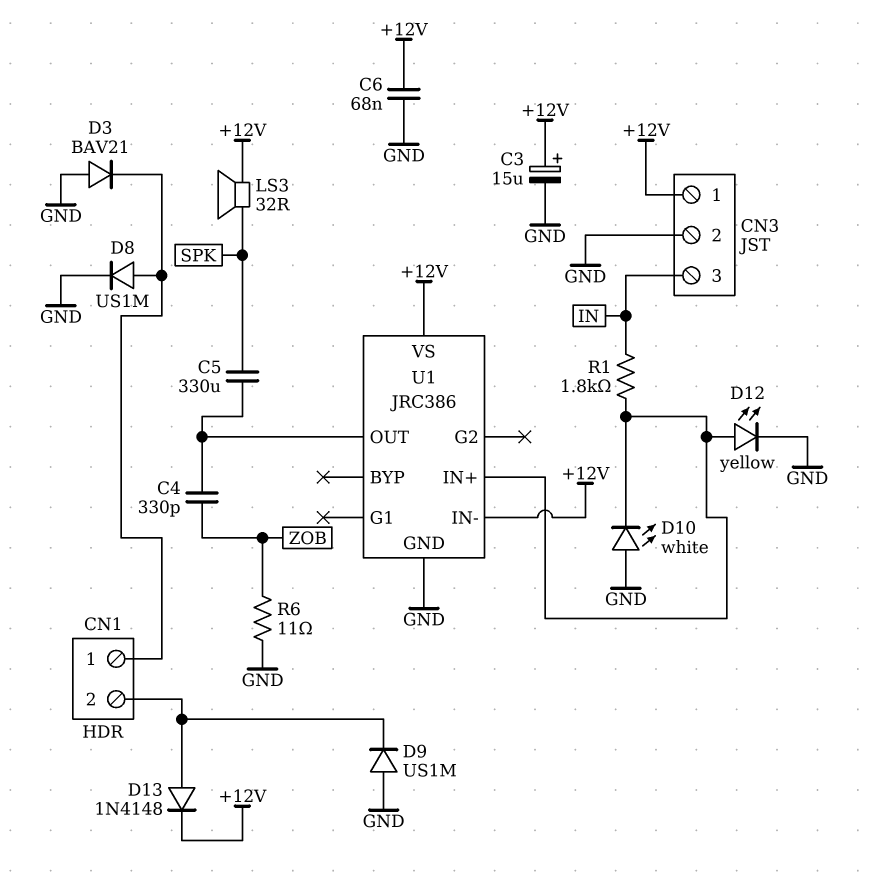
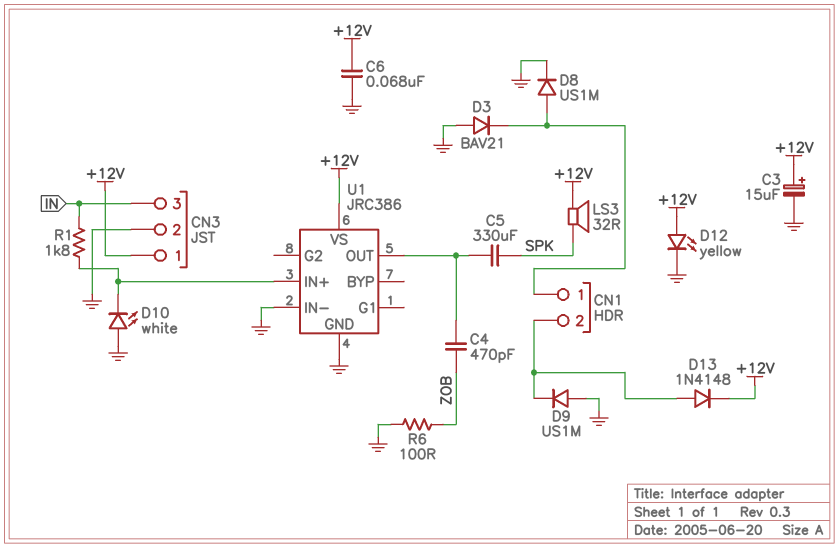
C4: 330pF (U1/OUT, ZOB) -> 470pF (U1/OUT, ZOB)
D12: LED yellow (A U1/IN+, K GND) -> LED yellow (A +12V, K GND)
R6: 11 (GND, ZOB) -> 100 (GND, ZOB)
U1 pin IN-: +12V -> GND

